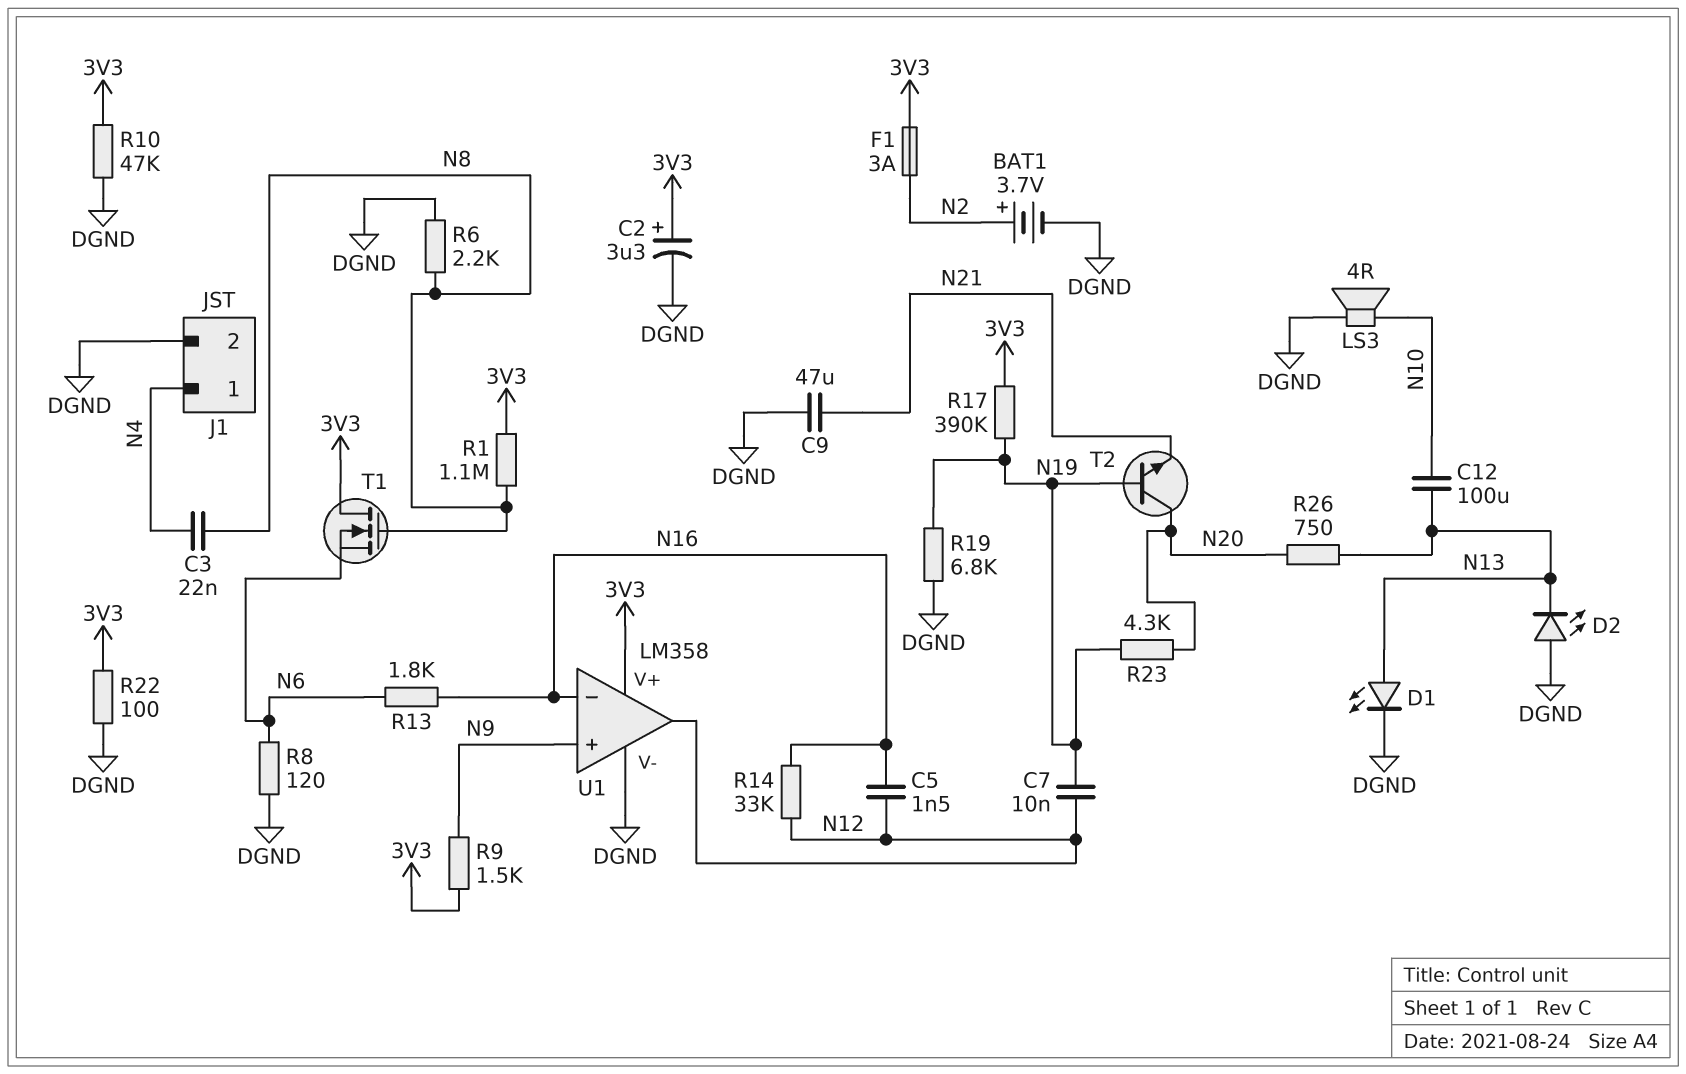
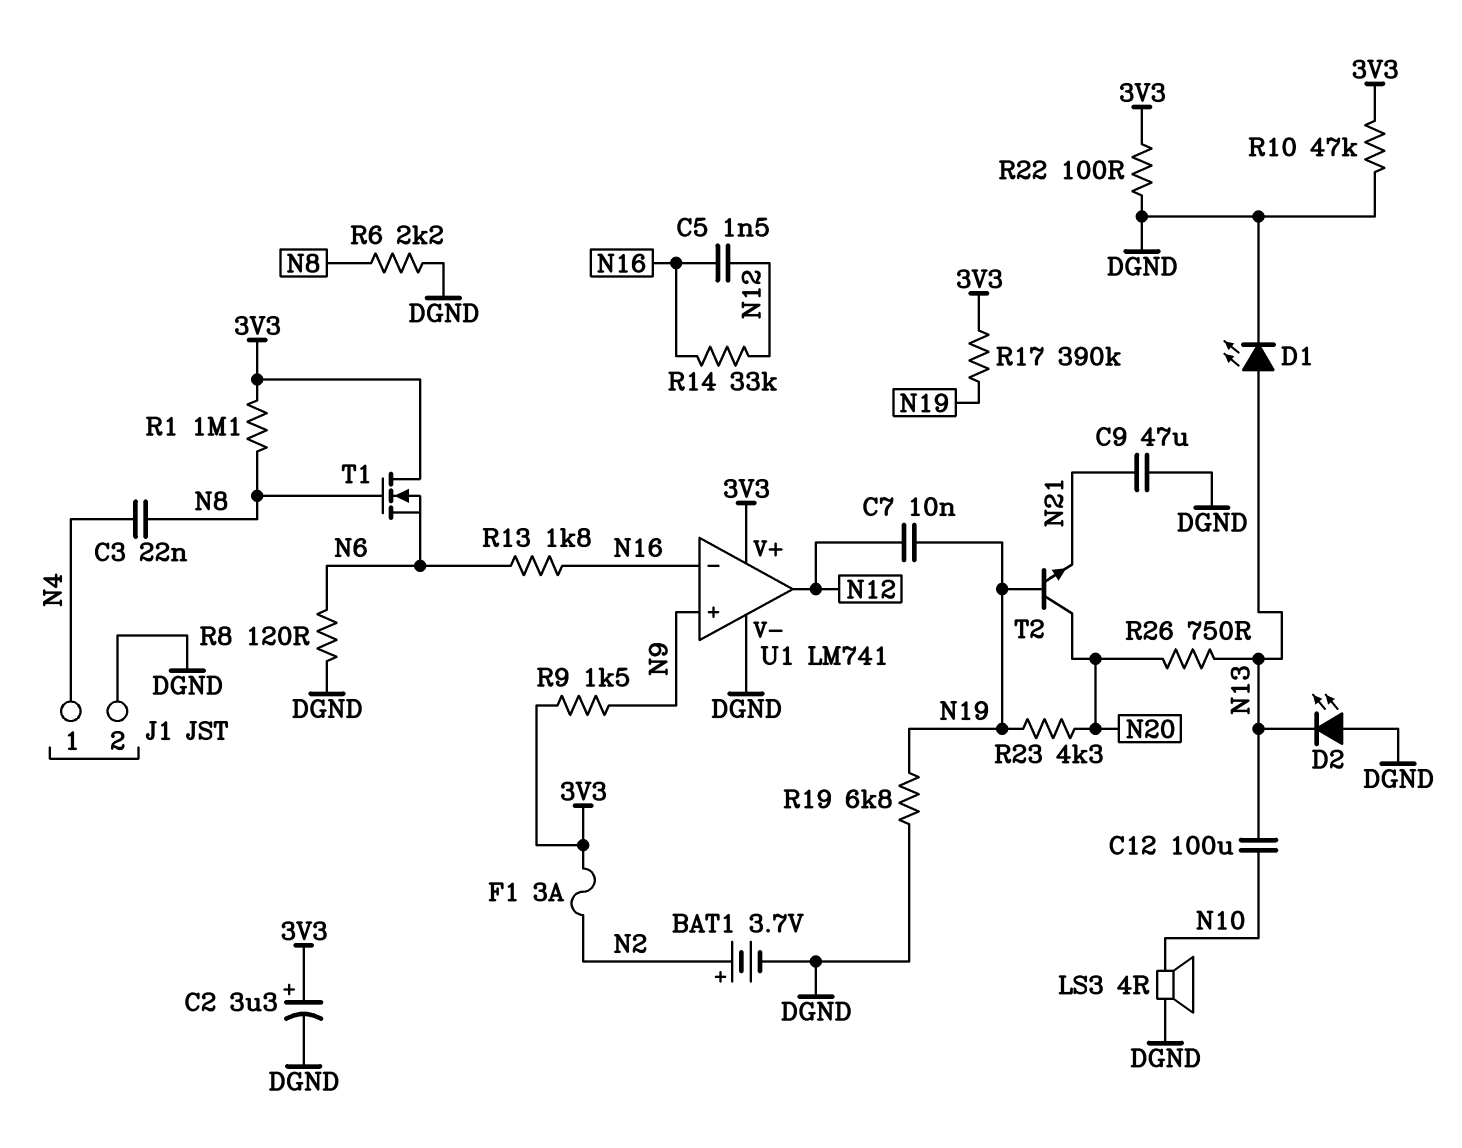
U1: LM358 -> LM741

